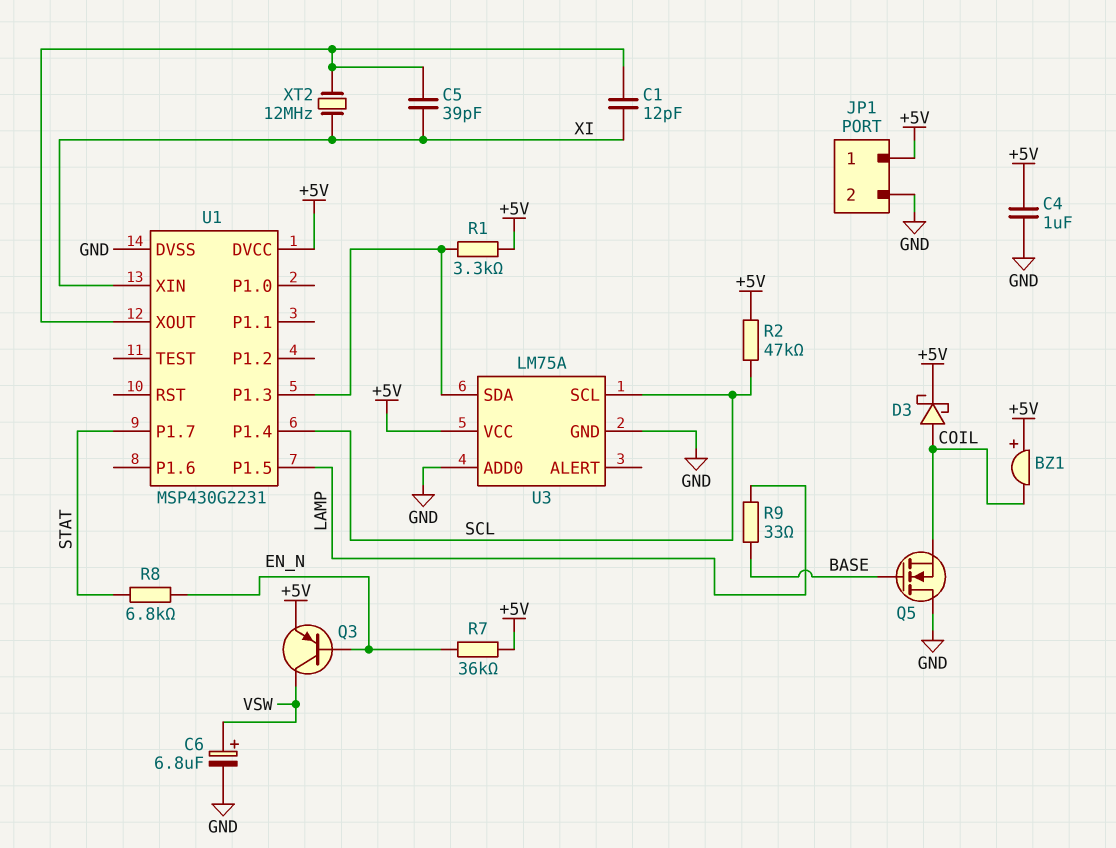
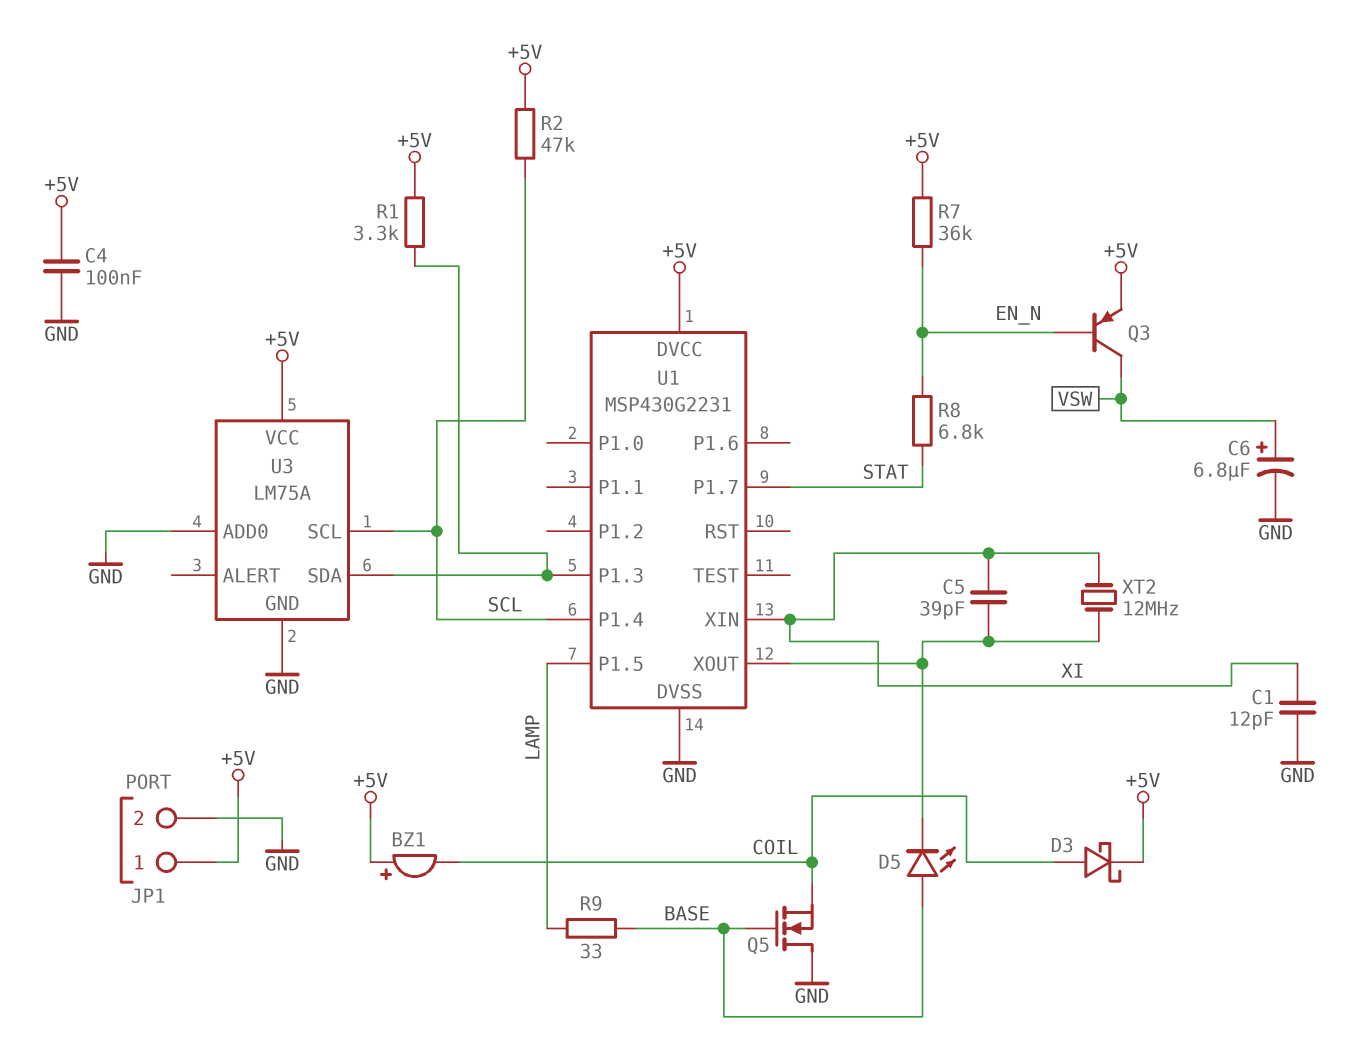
C1: 12pF (U1/XOUT, XI) -> 12pF (GND, XI)
C4: 1uF (+5V, GND) -> 100nF (+5V, GND)
D5: none -> LED (A BASE, K U1/XOUT)

